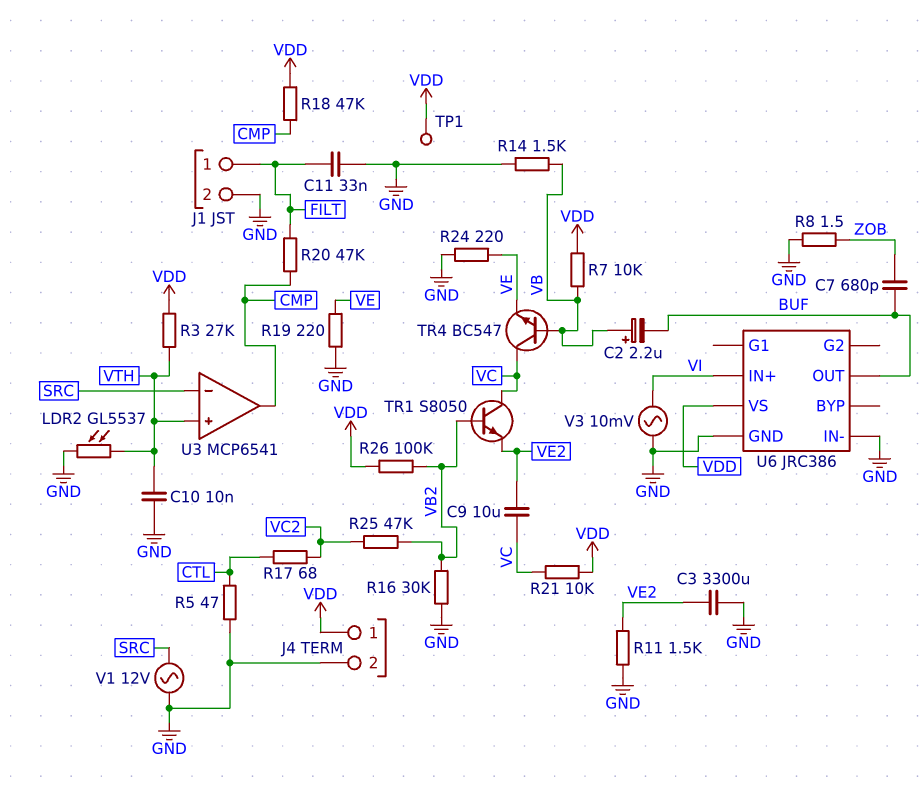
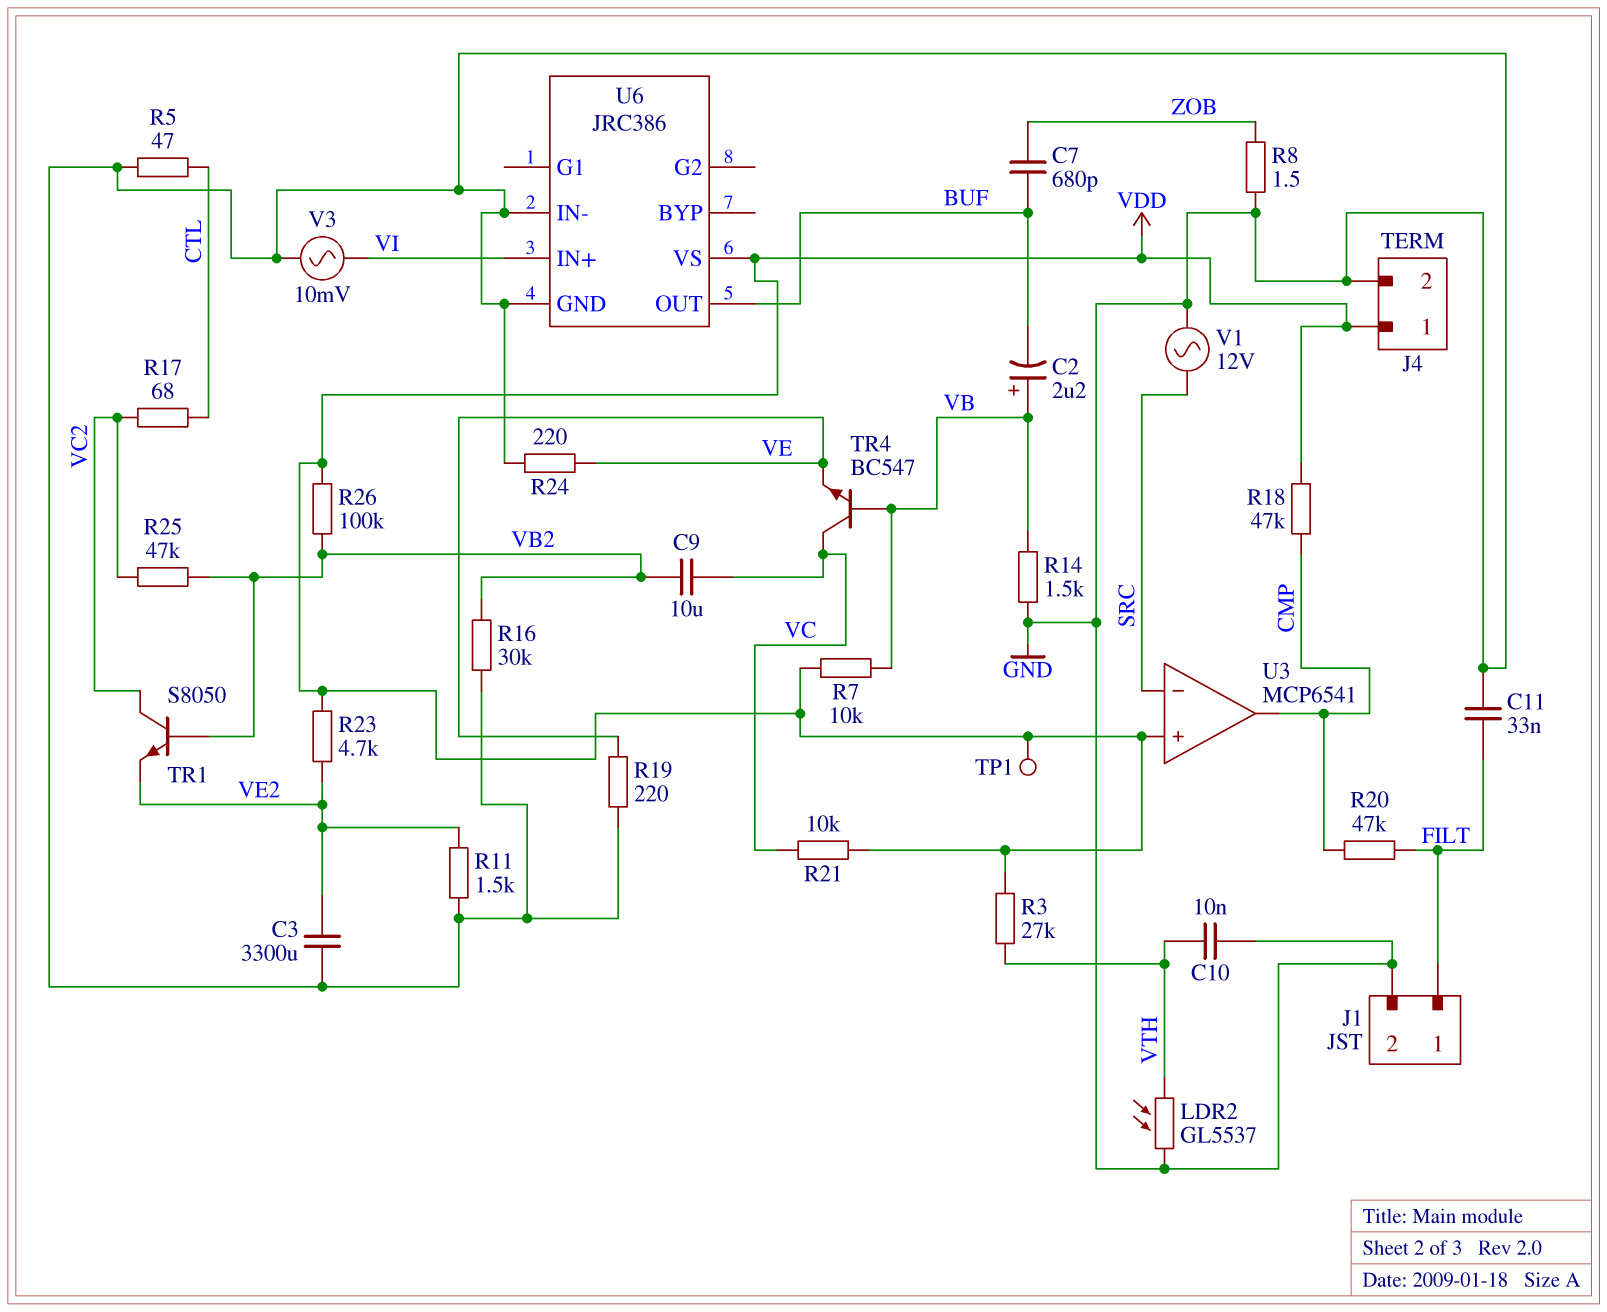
C9: 10uF (VC, VE2) -> 10uF (VB2, VC)
R23: none -> 4.7k (VDD, VE2)
TR1: NPN S8050 (B VB2, C VC, E VE2) -> NPN S8050 (B VB2, C VC2, E VE2)
U3 pin in+: VTH -> VDD

